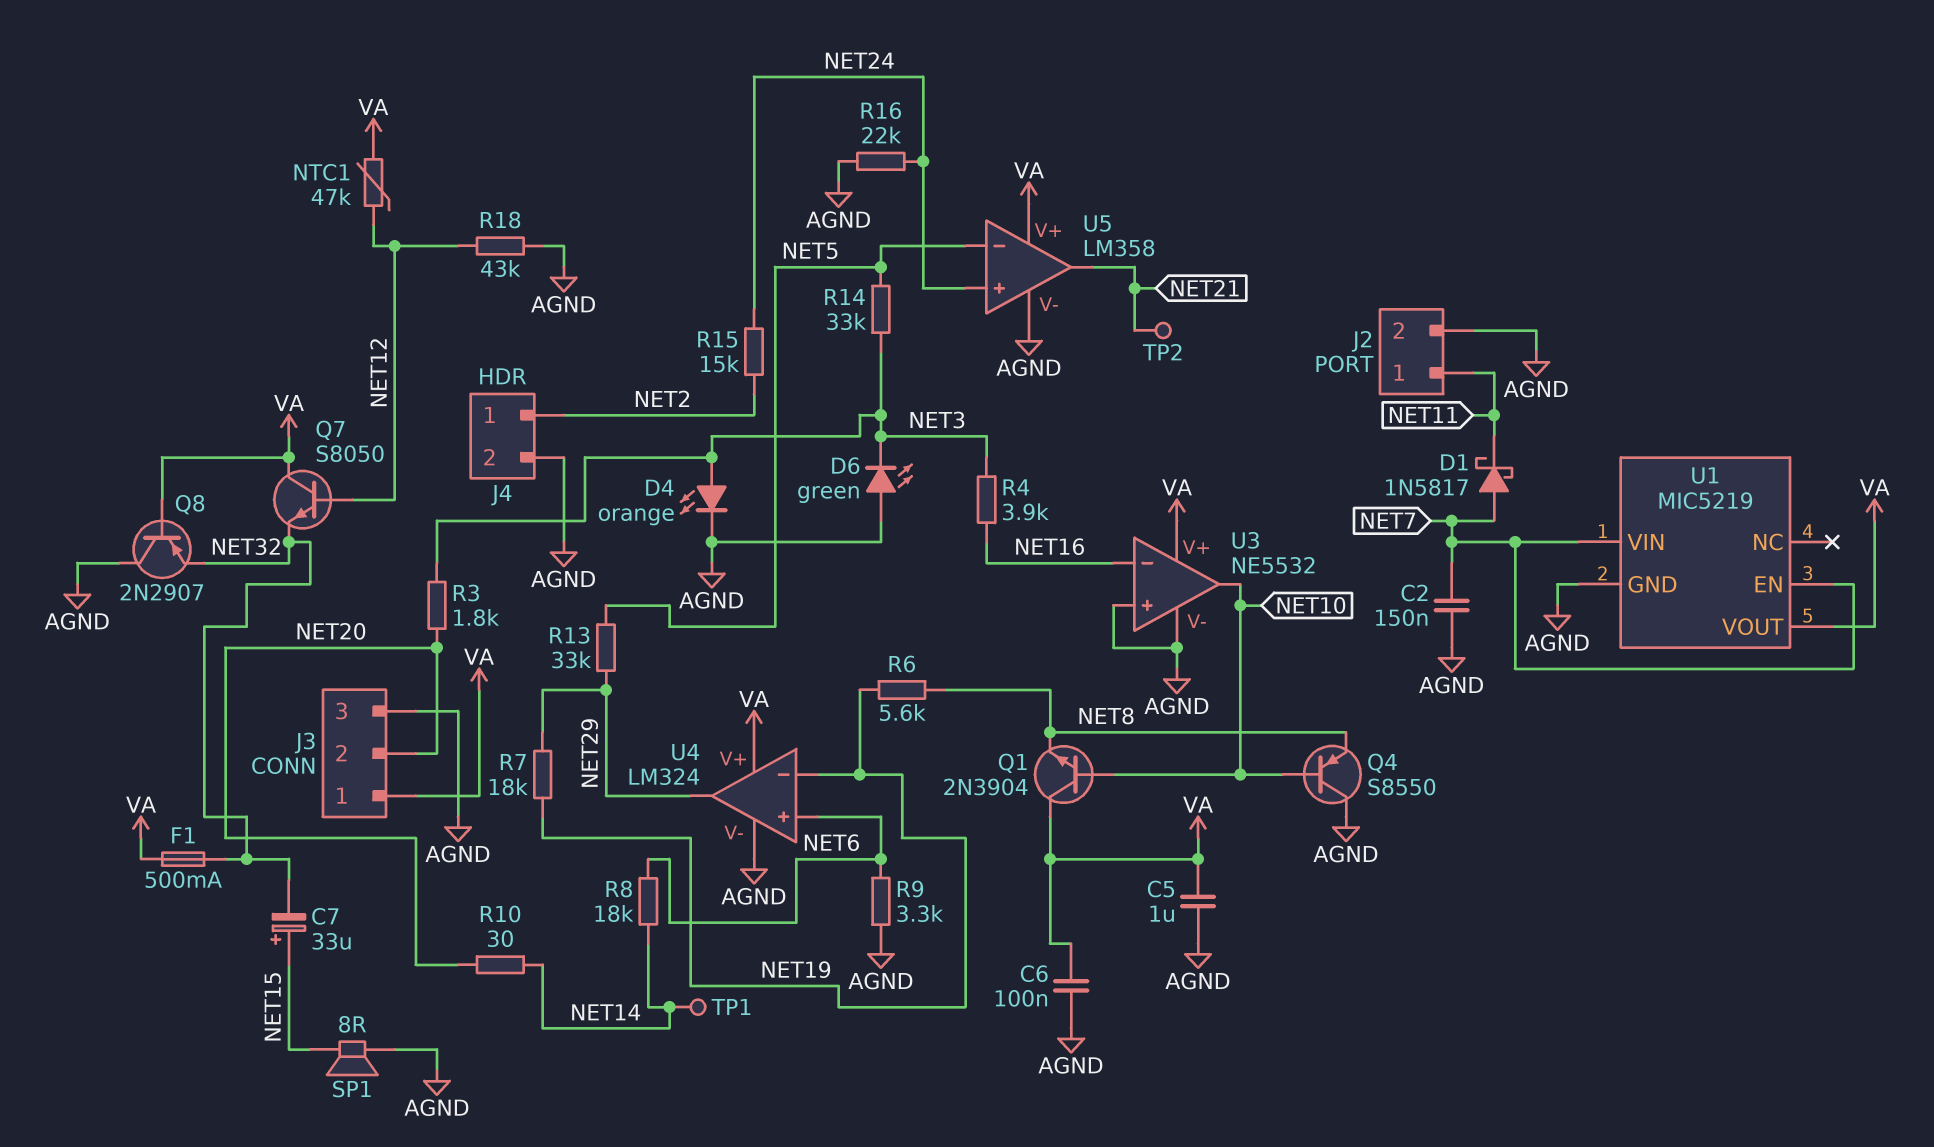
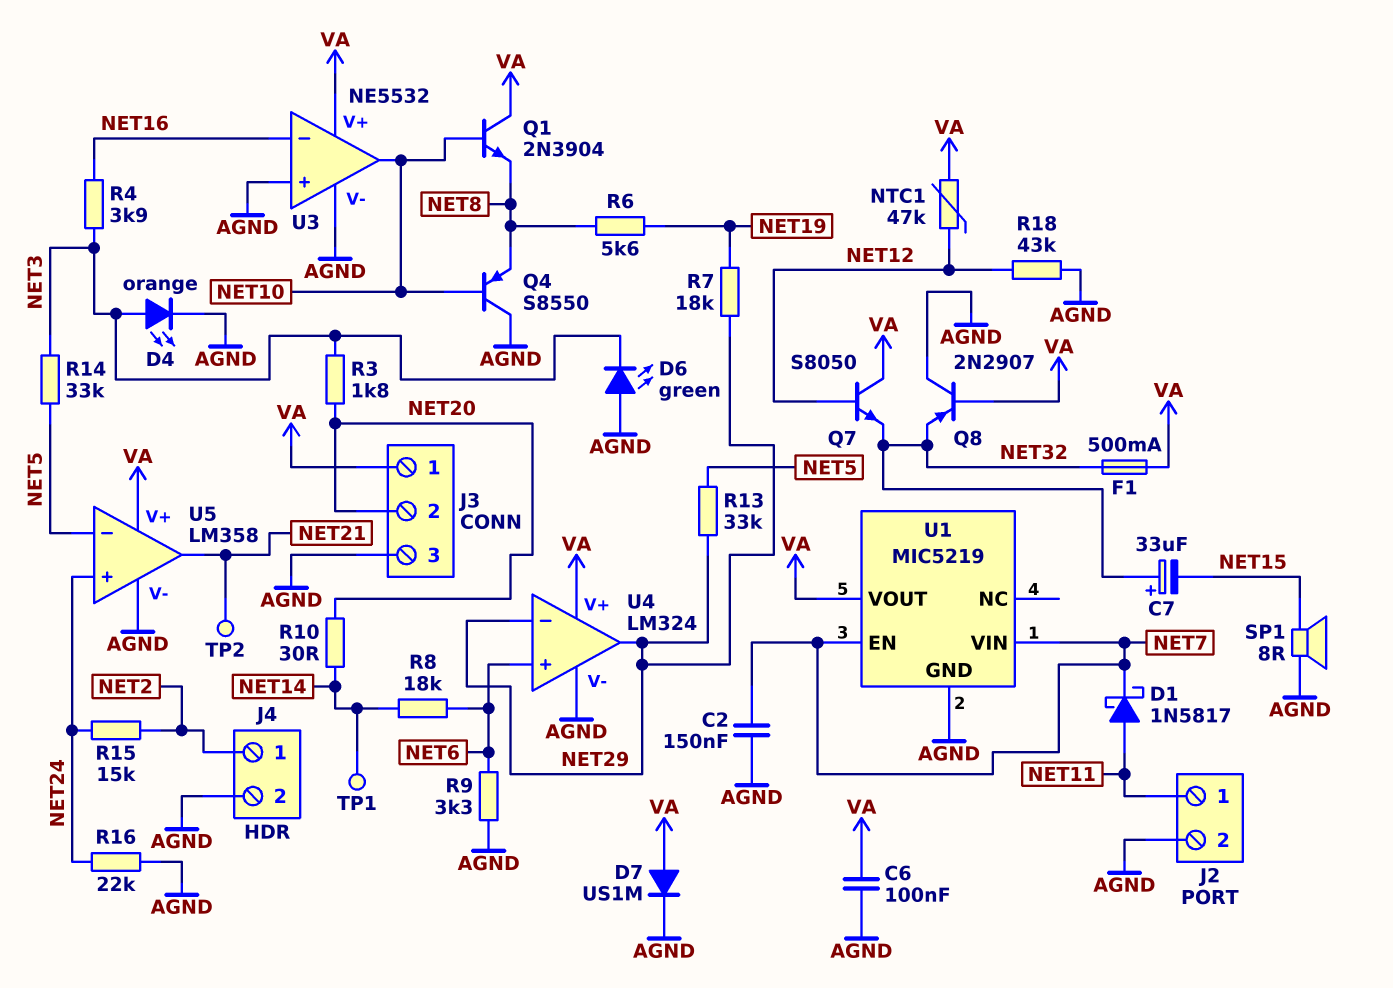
C5: 1uF (AGND, VA) -> none
C7: 33uF (plus NET15, minus NET32) -> 33uF (plus NET32, minus NET15)
D1: schottky 1N5817 (A NET7, K NET11) -> schottky 1N5817 (A NET11, K NET7)
D7: none -> diode US1M (A VA, K AGND)
U4 pin in-: NET19 -> NET29

